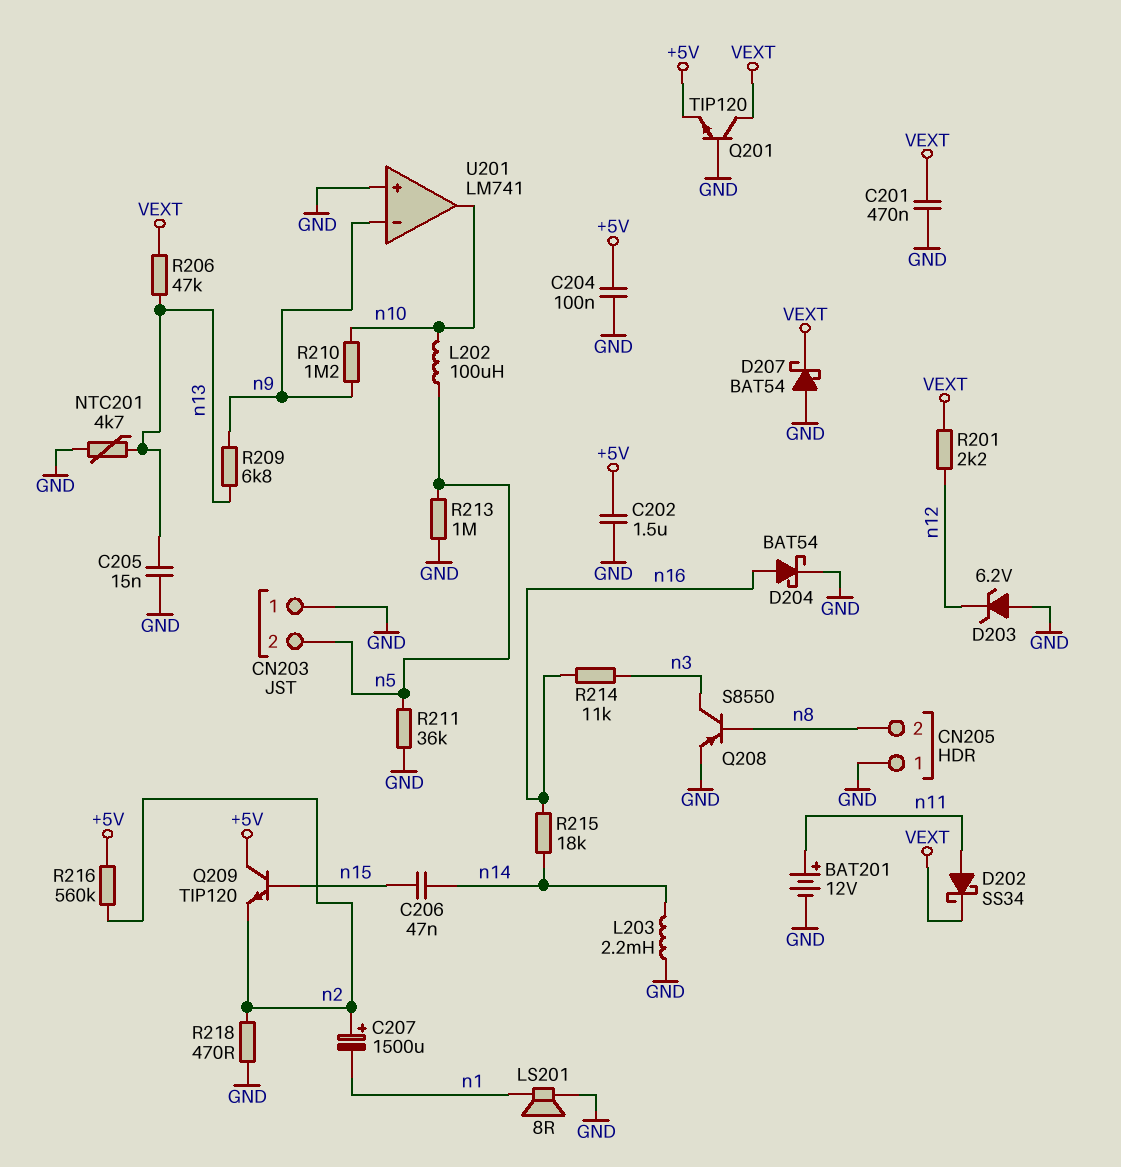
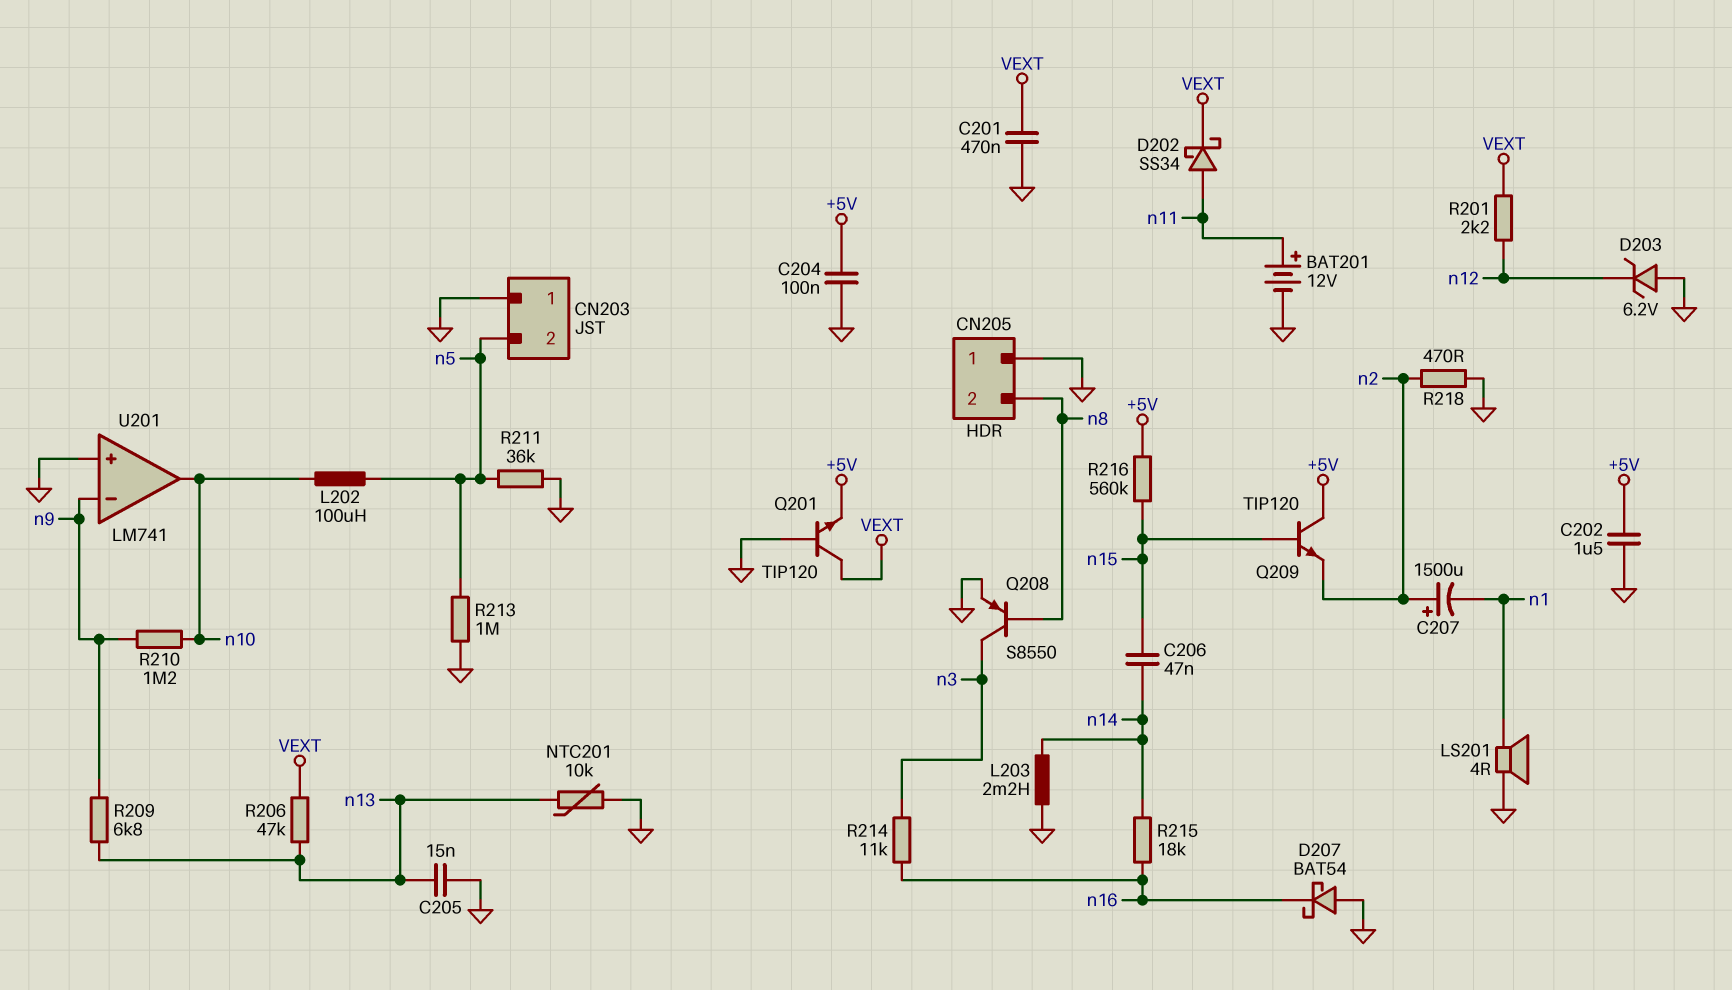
D204: schottky BAT54 (A n16, K GND) -> none
D207: schottky BAT54 (A GND, K VEXT) -> schottky BAT54 (A GND, K n16)
LS201: speaker 8R (GND, n1) -> speaker 4R (GND, n1)
NTC201: 4.7k (GND, n13) -> 10k (GND, n13)
R216: 560k (+5V, n2) -> 560k (+5V, n15)

